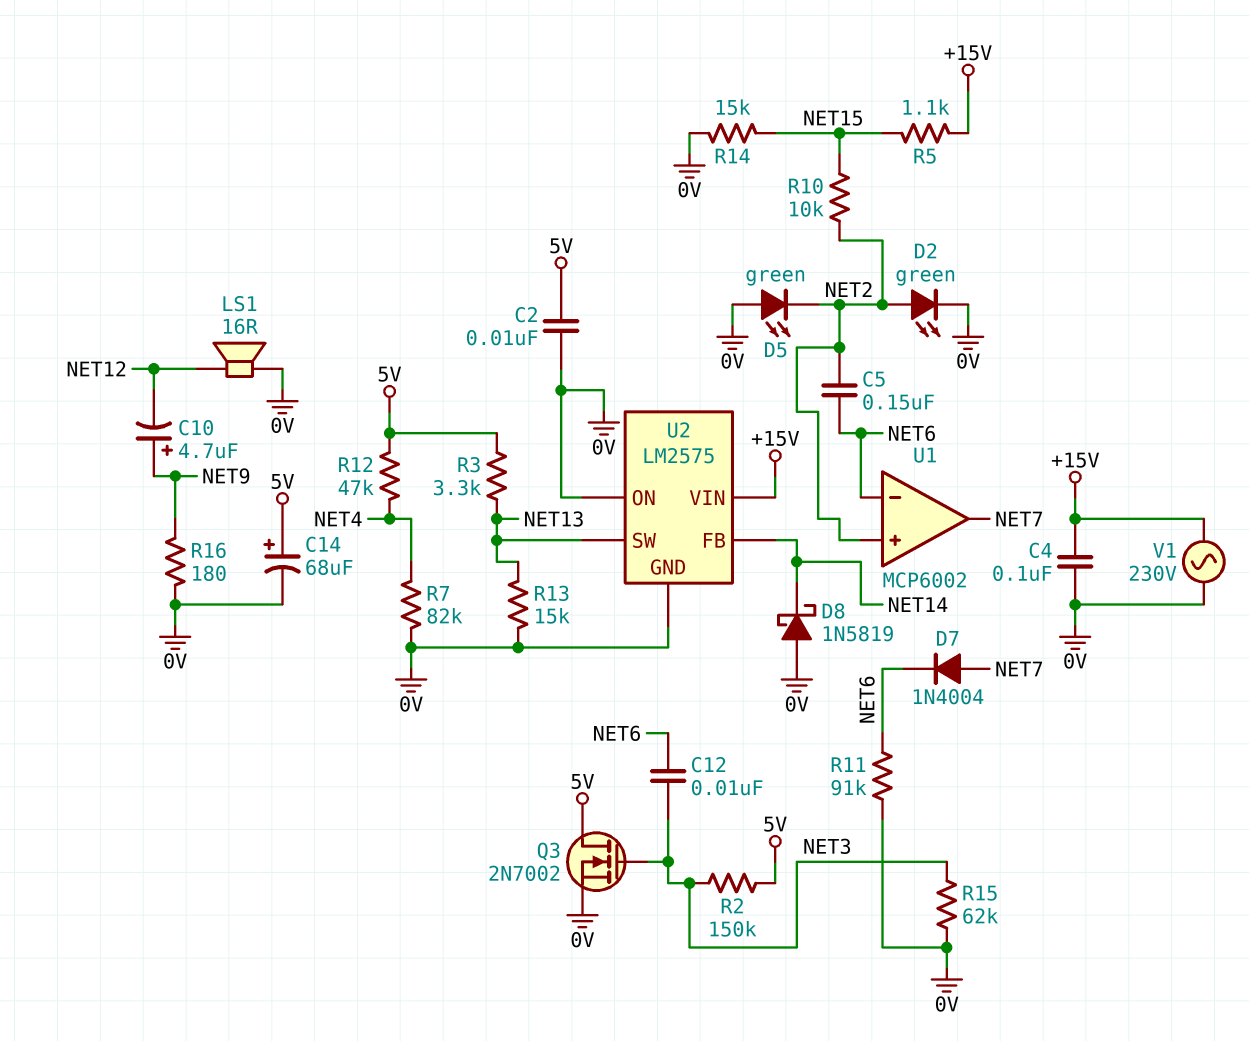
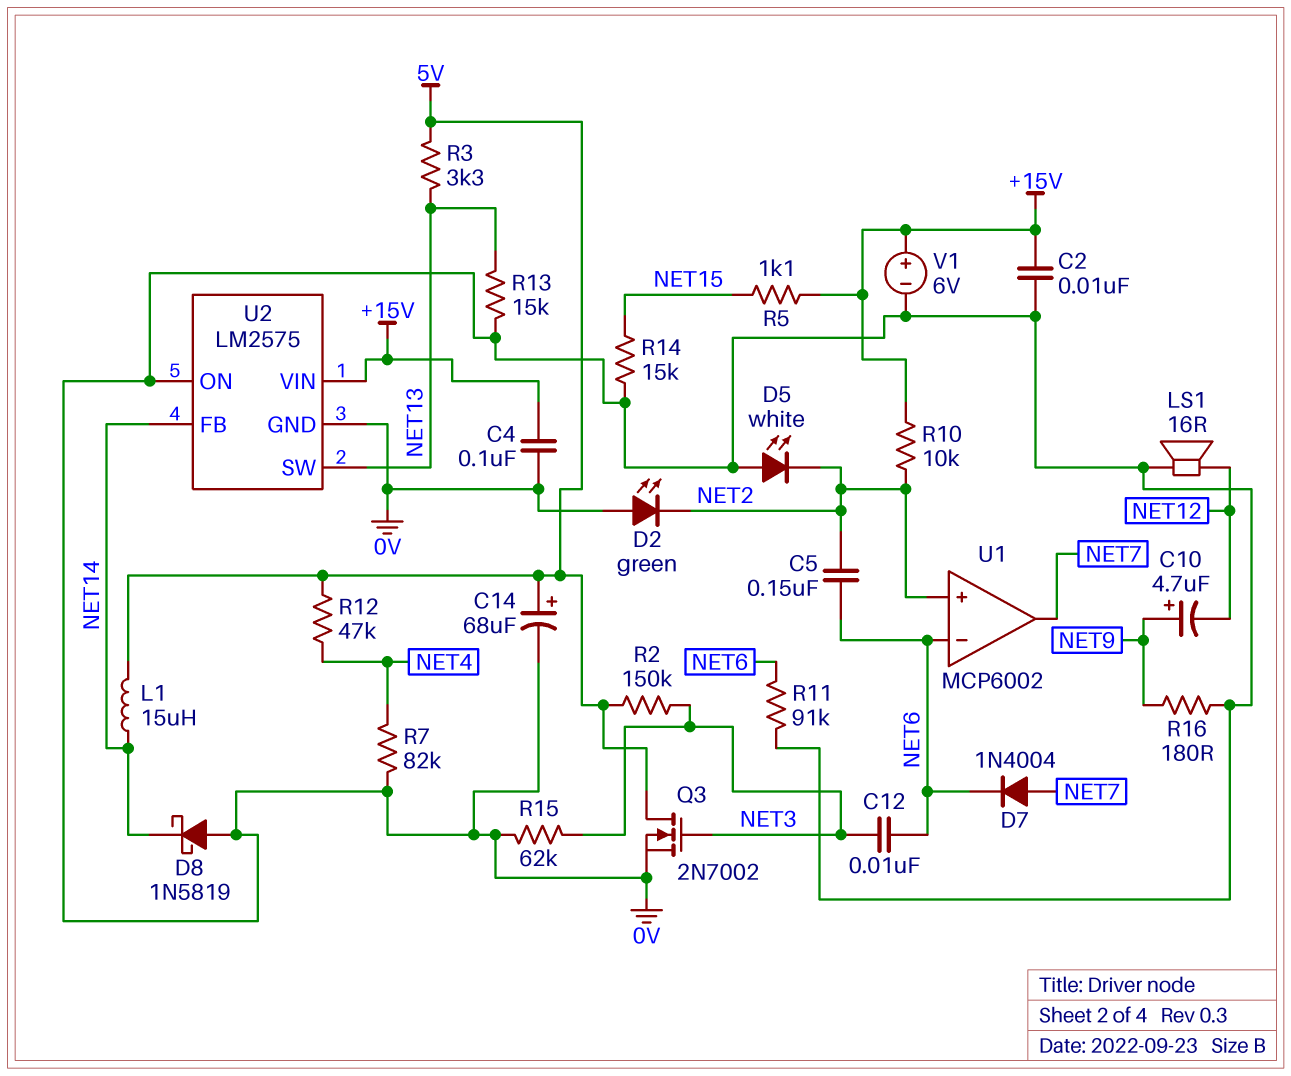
C2: 10nF (0V, 5V) -> 10nF (+15V, 0V)
D2: LED green (A NET2, K 0V) -> LED green (A 0V, K NET2)
D5: LED green (A 0V, K NET2) -> LED white (A 0V, K NET2)
L1: none -> 15uH (5V, NET14)
R10: 10k (NET2, NET15) -> 10k (+15V, NET2)
V1: AC 230V (+15V, 0V) -> 6V (plus +15V, minus 0V)

